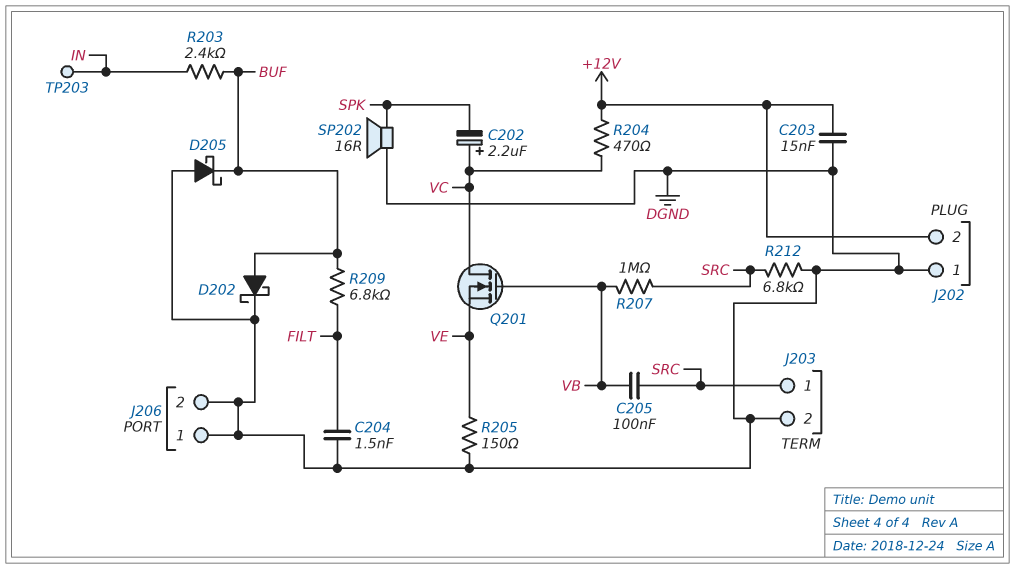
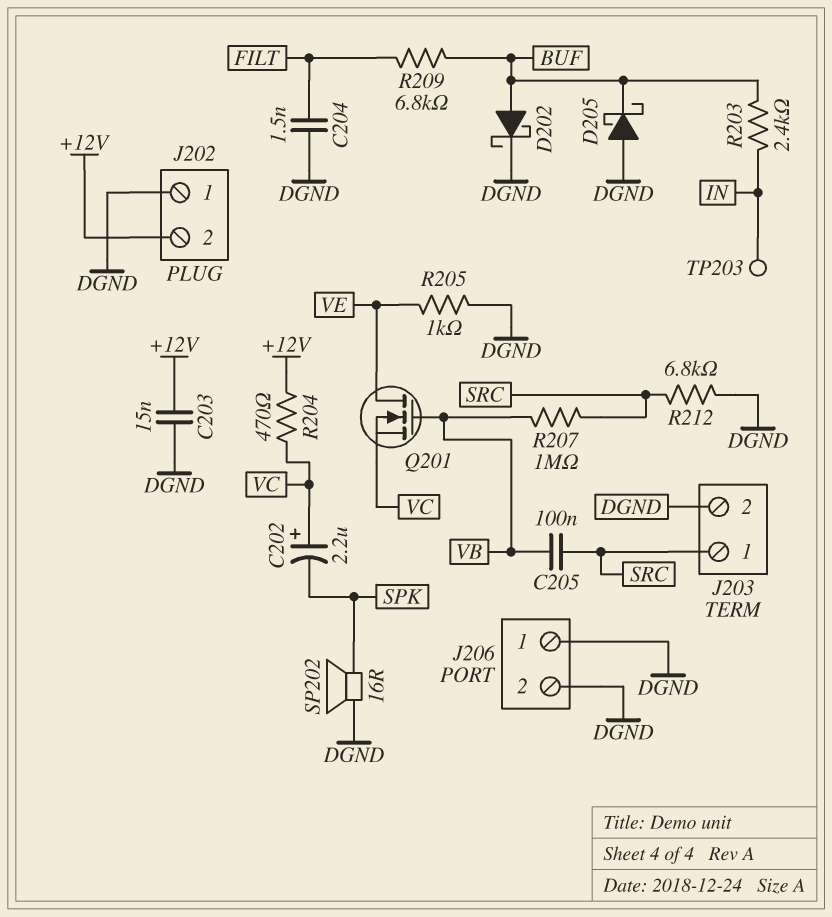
Q201: NMOS (G VB, D VC, S VE) -> NMOS (G VB, D VE, S VC)
R205: 150 (DGND, VE) -> 1k (DGND, VE)

